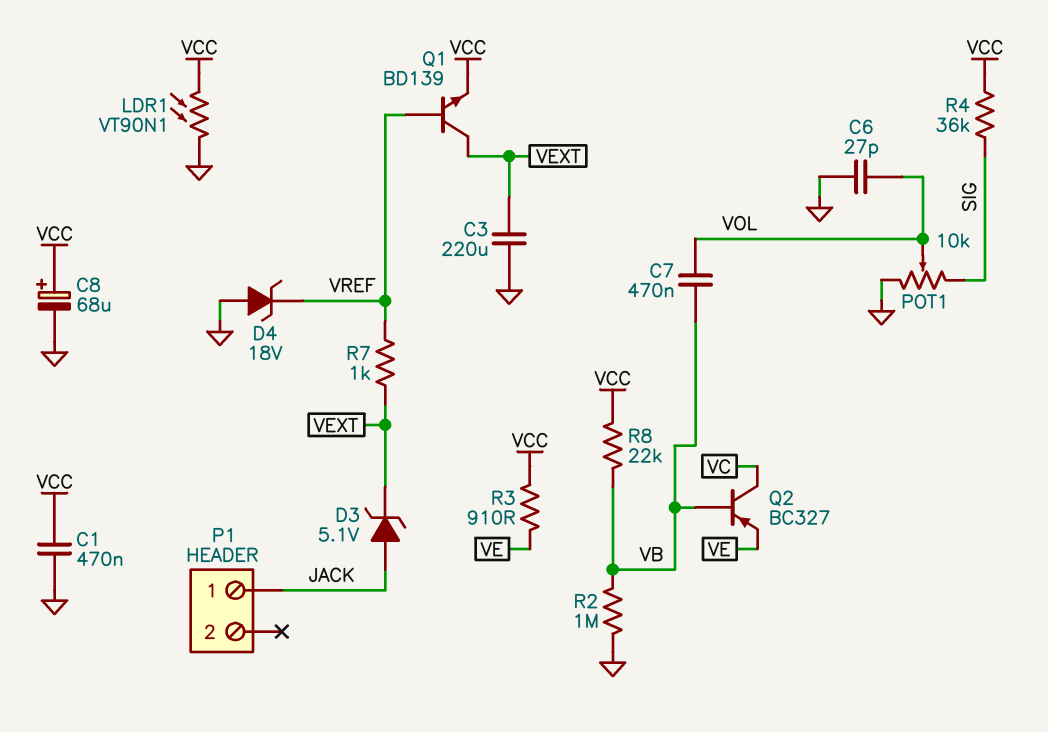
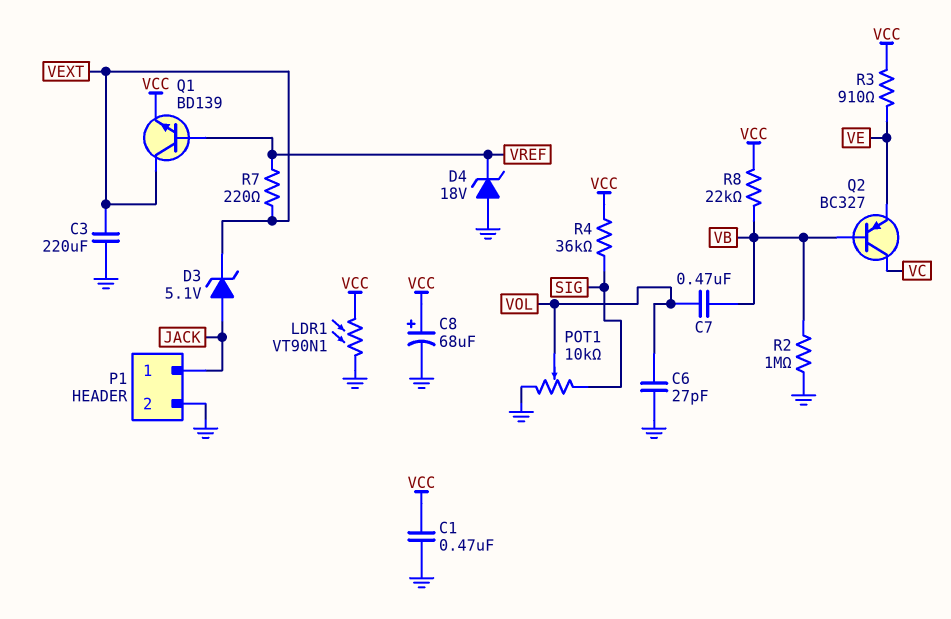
P1 pin 2: none -> GND
R7: 1k (VEXT, VREF) -> 220 (VEXT, VREF)

